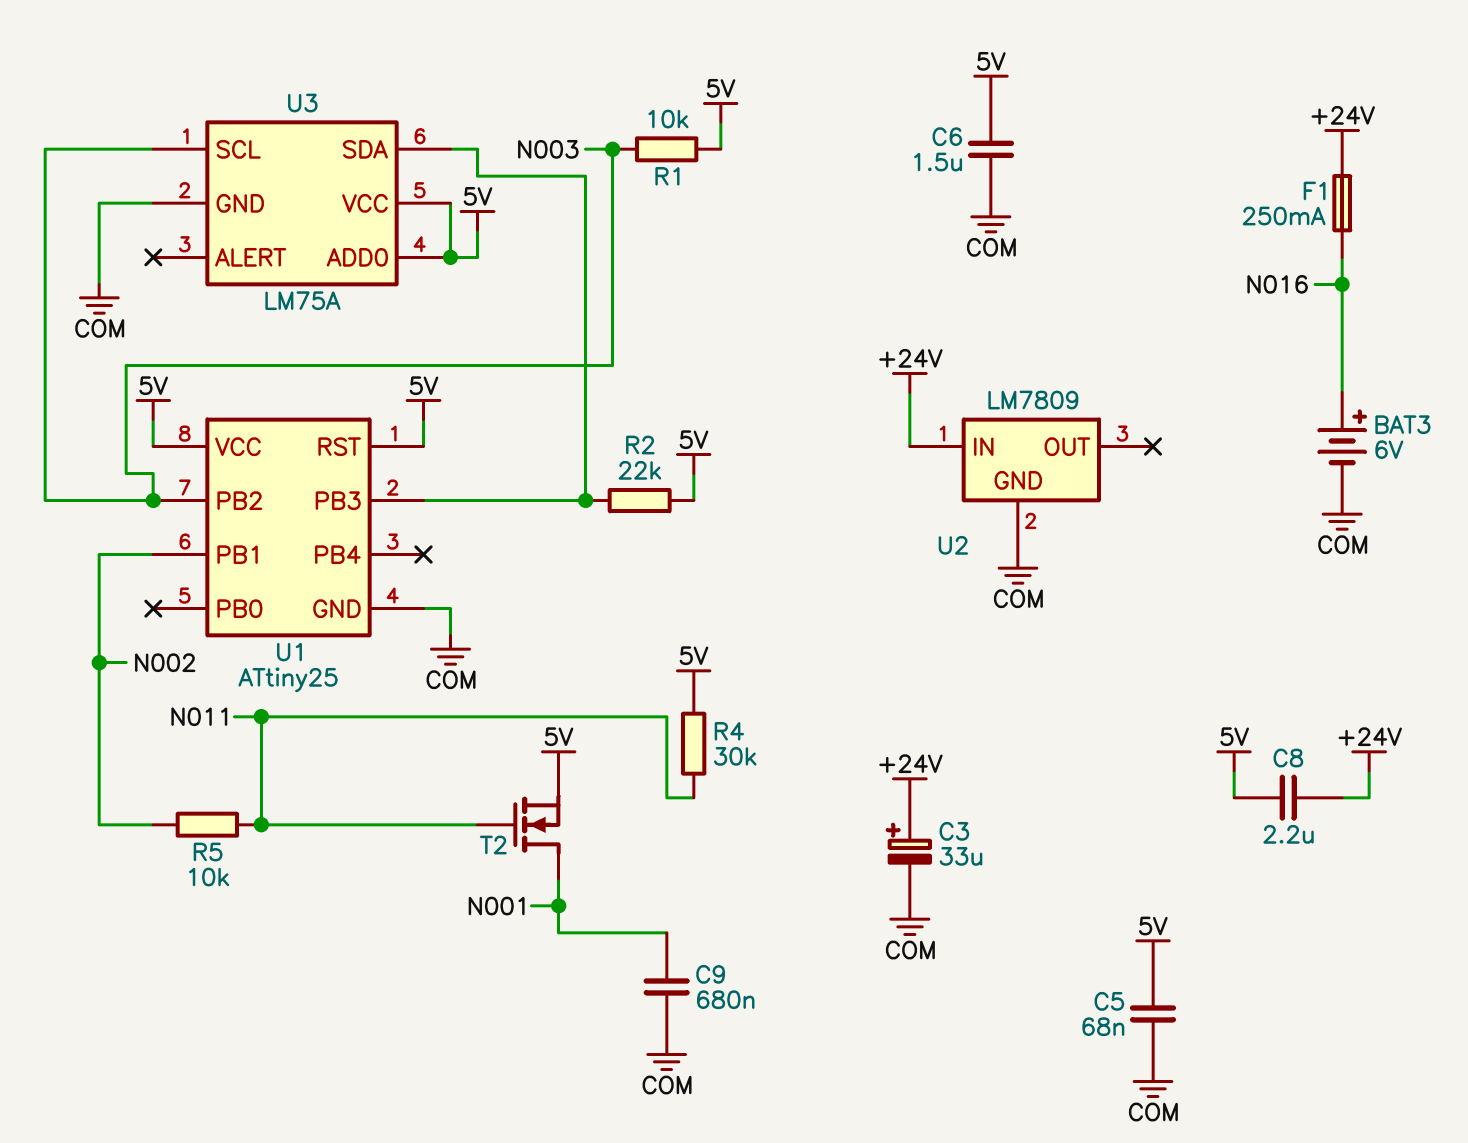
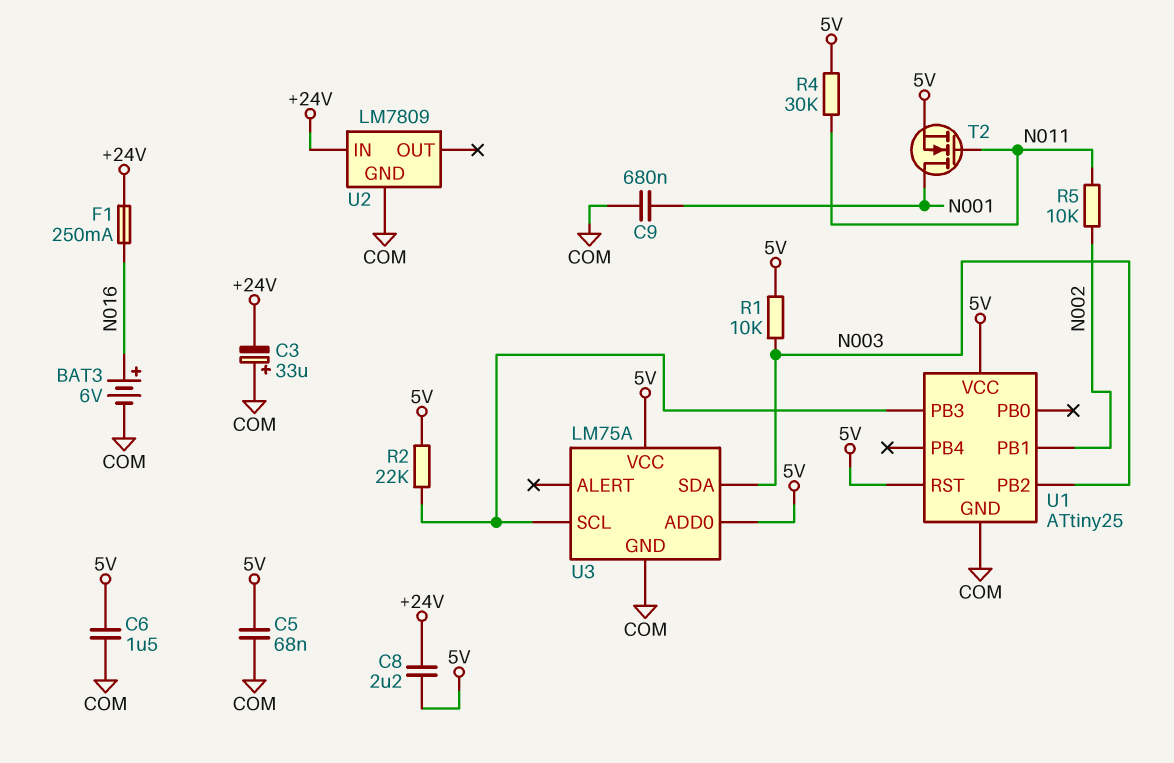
C3: 33uF (plus +24V, minus COM) -> 33uF (plus COM, minus +24V)
U3 pin SCL: N003 -> U1/PB3
U3 pin SDA: U1/PB3 -> N003

